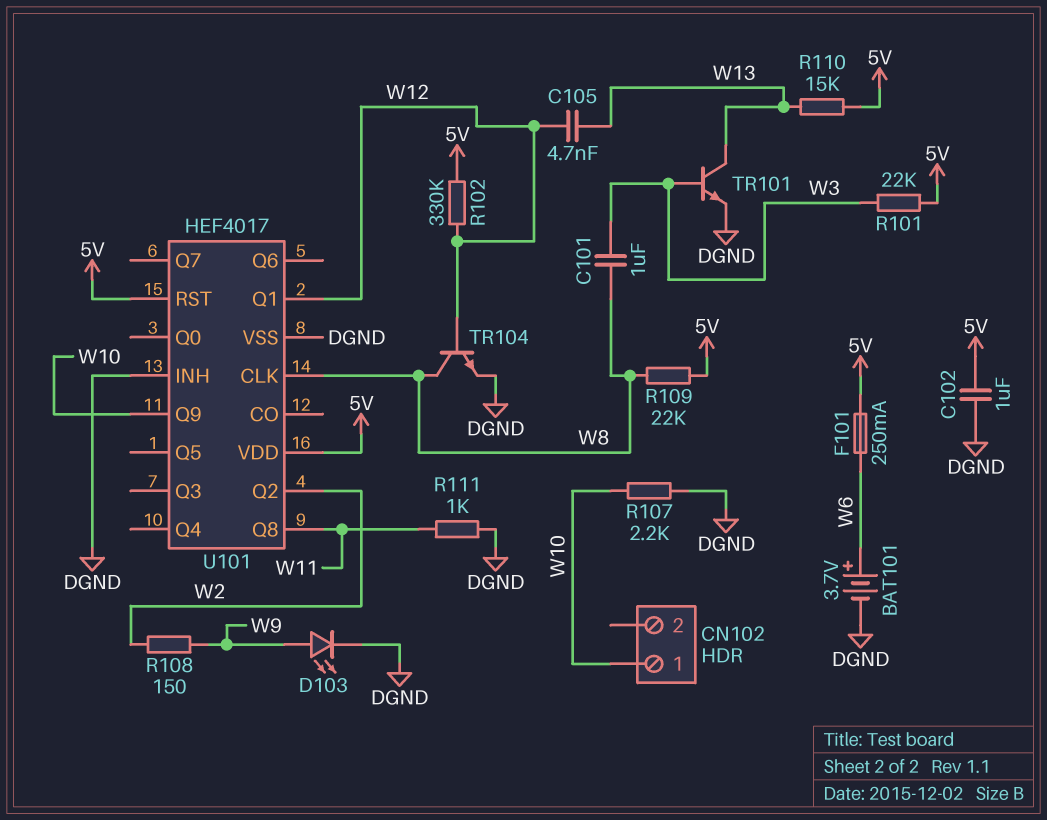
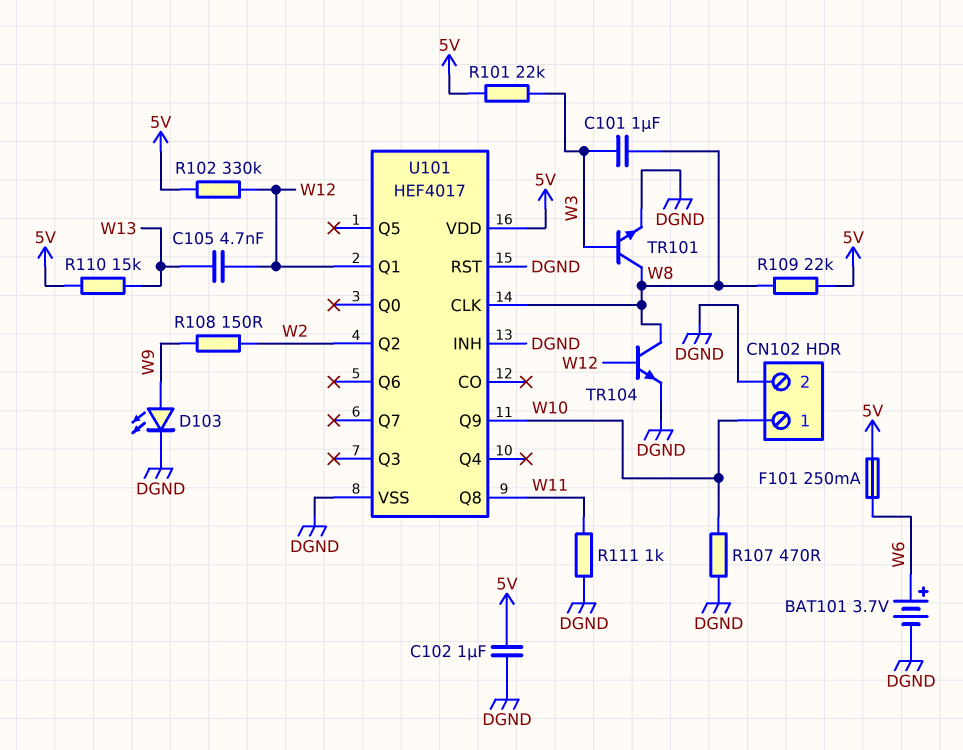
CN102 pin 2: none -> DGND
R107: 2.2k (DGND, W10) -> 470 (DGND, W10)
TR101: NPN (B W3, C W13, E DGND) -> NPN (B W3, C W8, E DGND)
U101 pin RST: 5V -> DGND

